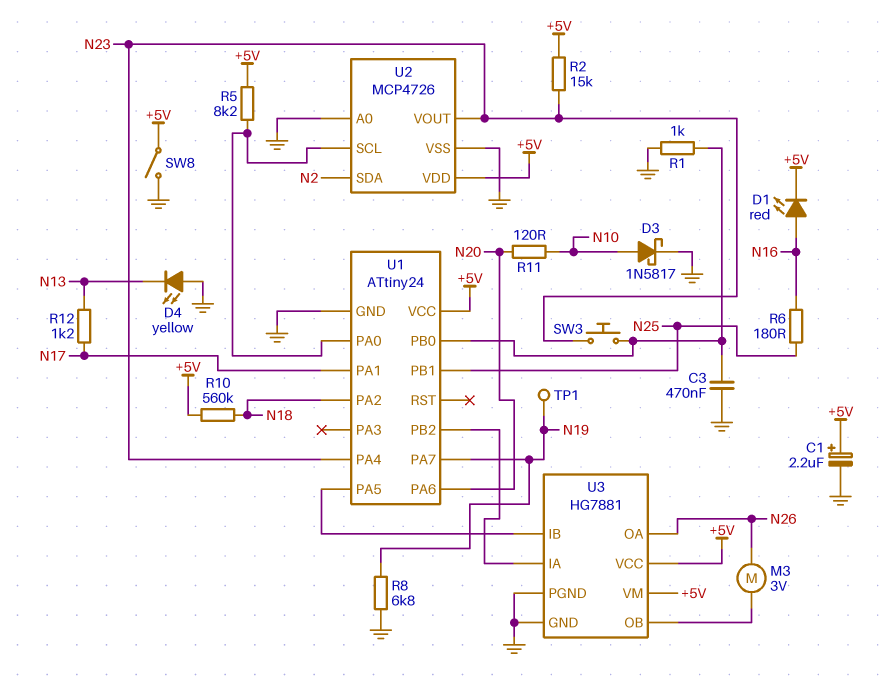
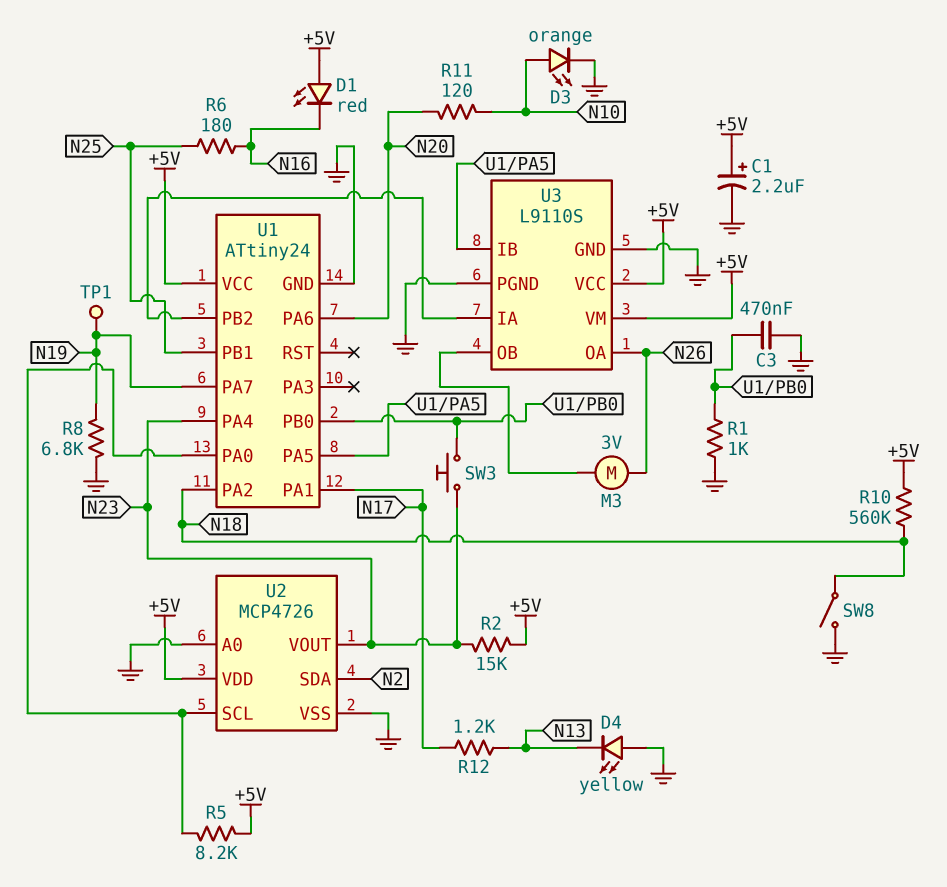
D1: LED red (A N16, K +5V) -> LED red (A +5V, K N16)
D3: schottky 1N5817 (A N10, K GND) -> LED orange (A N10, K GND)
SW8: switch (+5V, GND) -> switch (GND, N18)
U3: HG7881 -> L9110S

